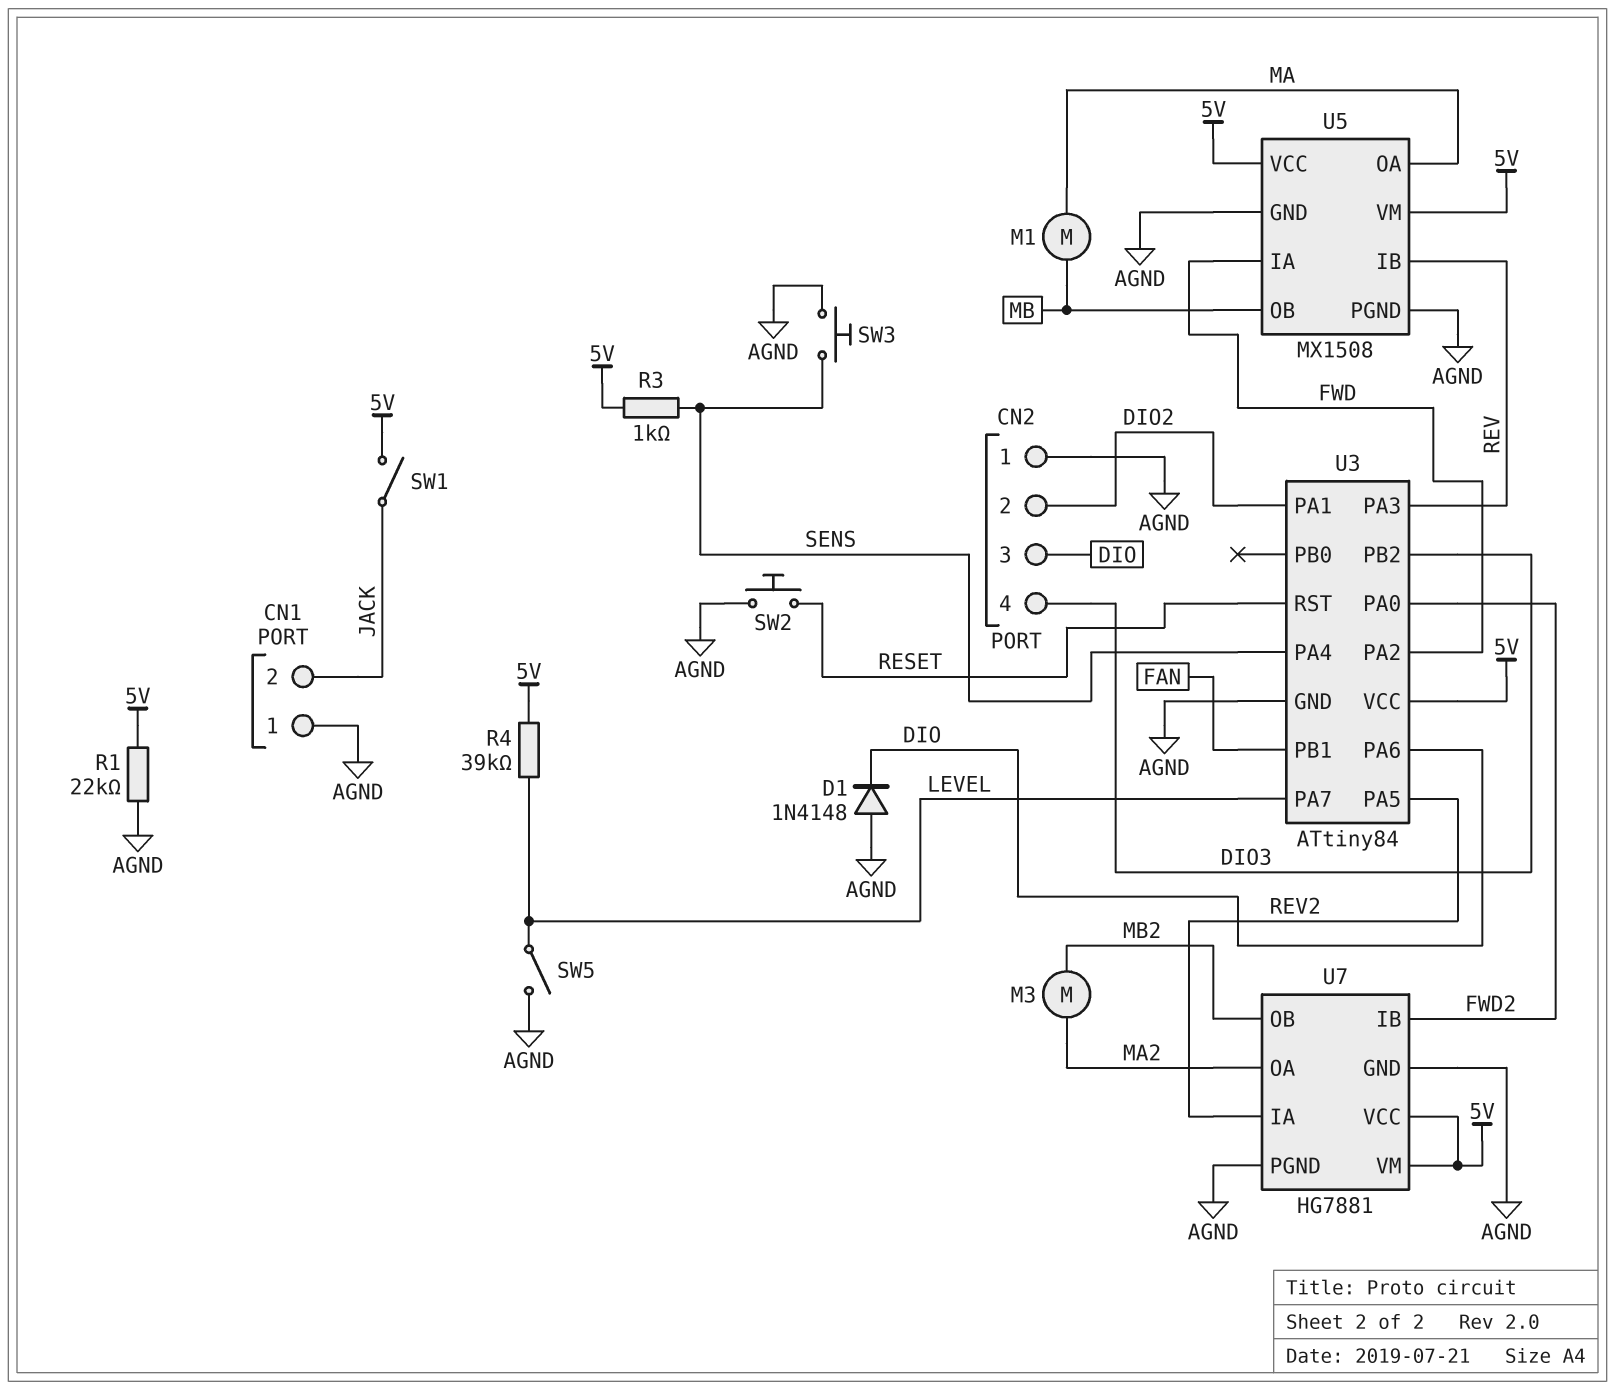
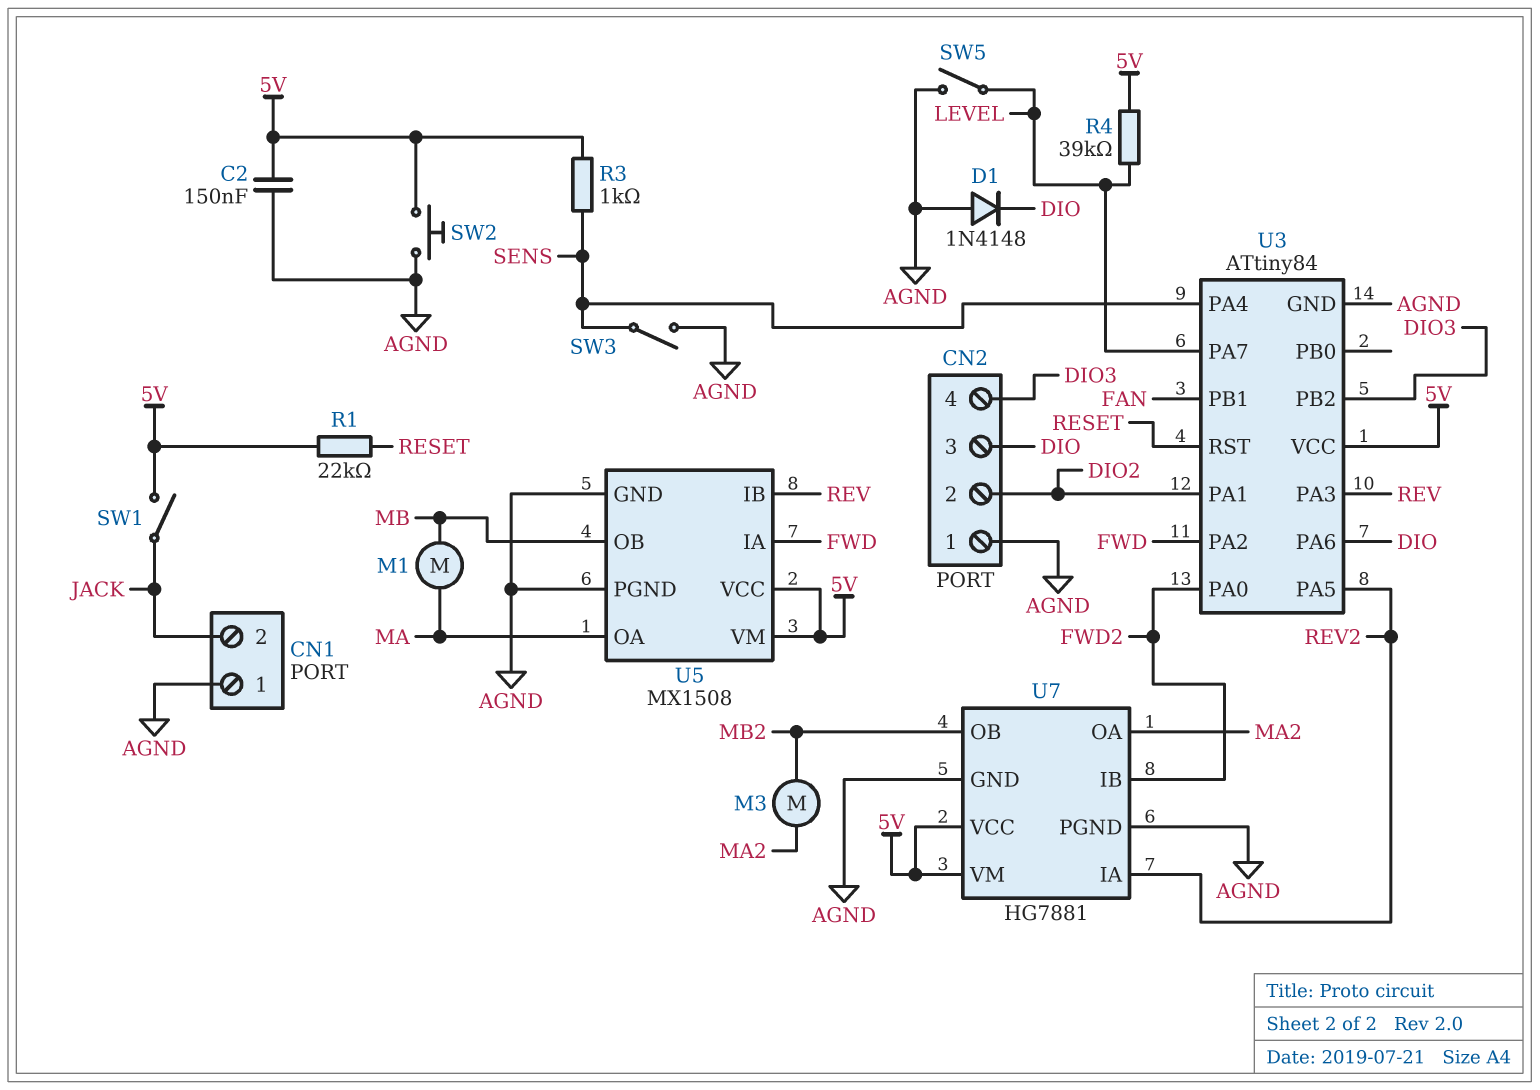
C2: none -> 150nF (5V, AGND)
R1: 22k (5V, AGND) -> 22k (5V, RESET)
SW2: button (AGND, RESET) -> button (5V, AGND)
SW3: button (AGND, SENS) -> switch (AGND, SENS)

